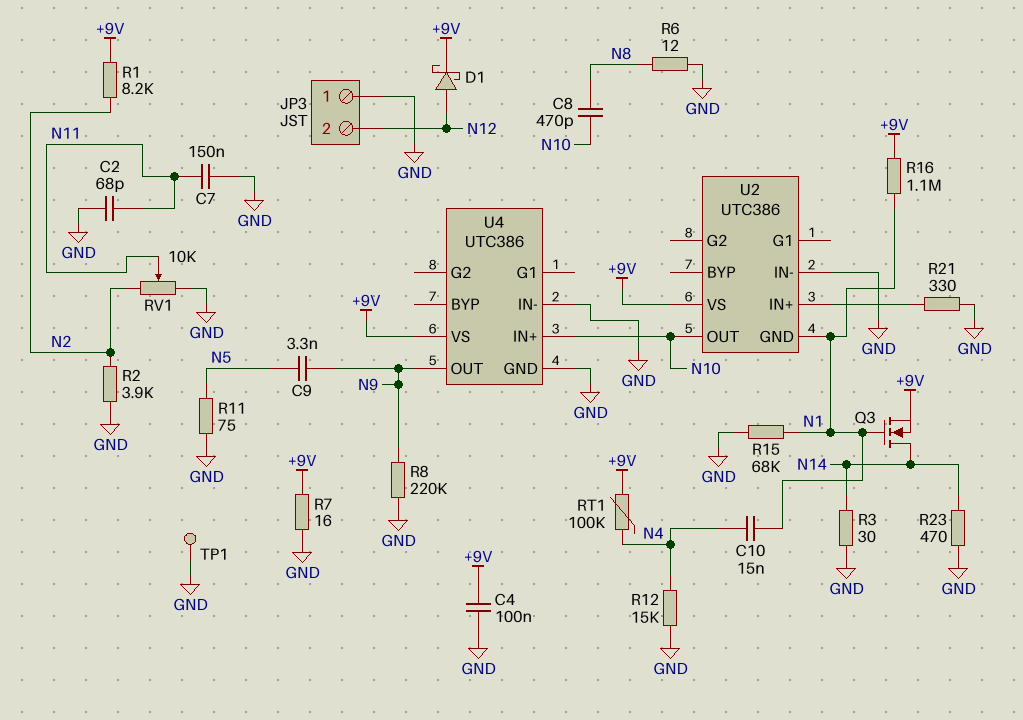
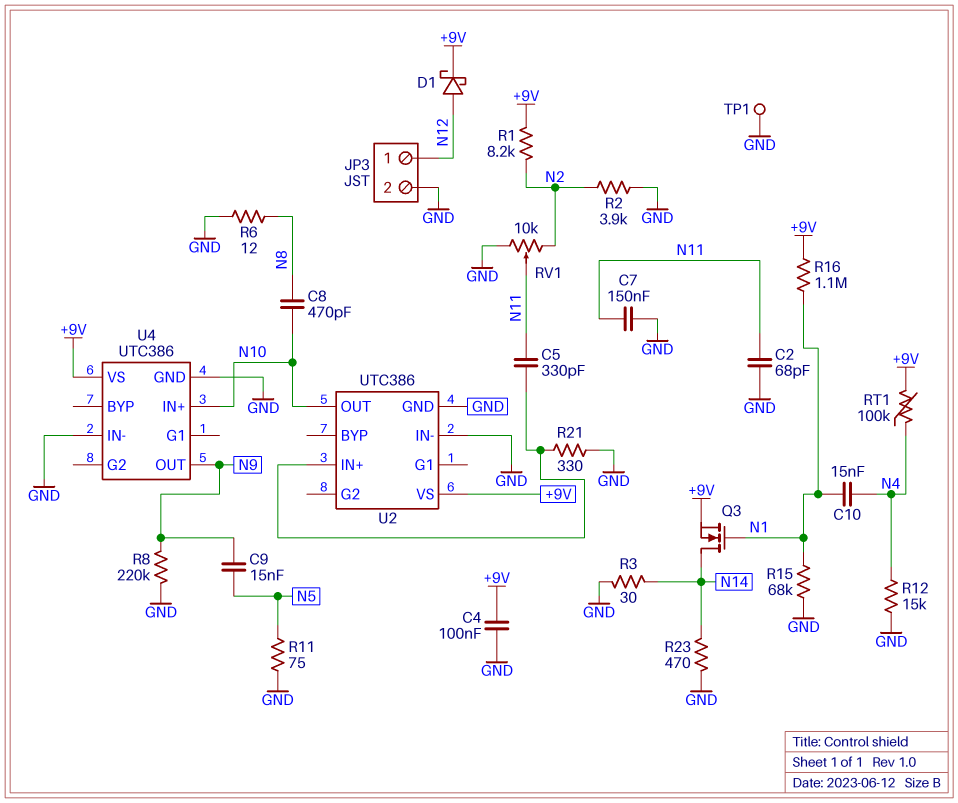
C5: none -> 330pF (N11, U2/IN+)
C9: 3.3nF (N5, N9) -> 15nF (N5, N9)
JP3 pin 1: GND -> N12
JP3 pin 2: N12 -> GND
R7: 16 (+9V, GND) -> none
U2 pin GND: N1 -> GND

